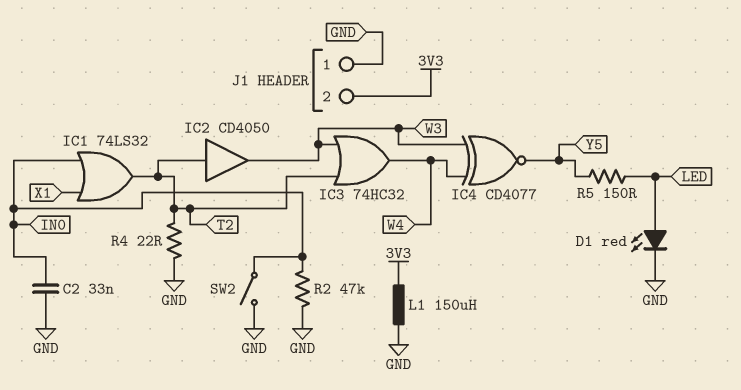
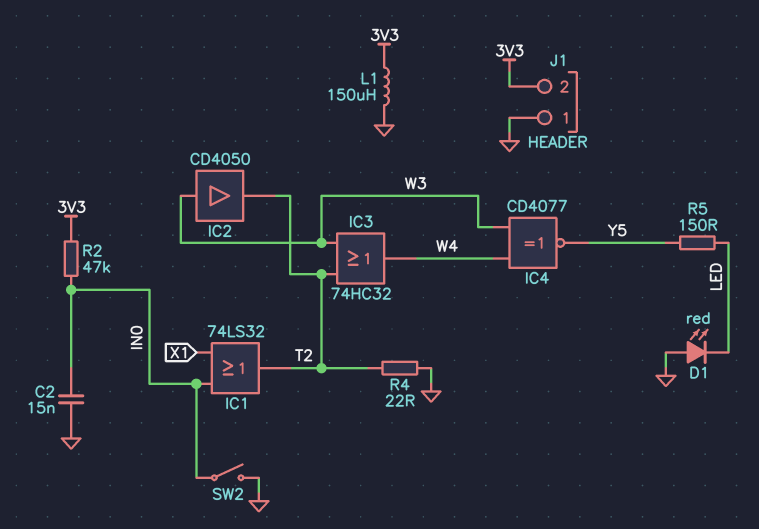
C2: 33nF (GND, IN0) -> 15nF (GND, IN0)
D1: LED red (A LED, K GND) -> LED red (A GND, K LED)
IC2: buffer CD4050 (in T2, out W3) -> buffer CD4050 (in W3, out T2)
R2: 47k (GND, IN0) -> 47k (3V3, IN0)

